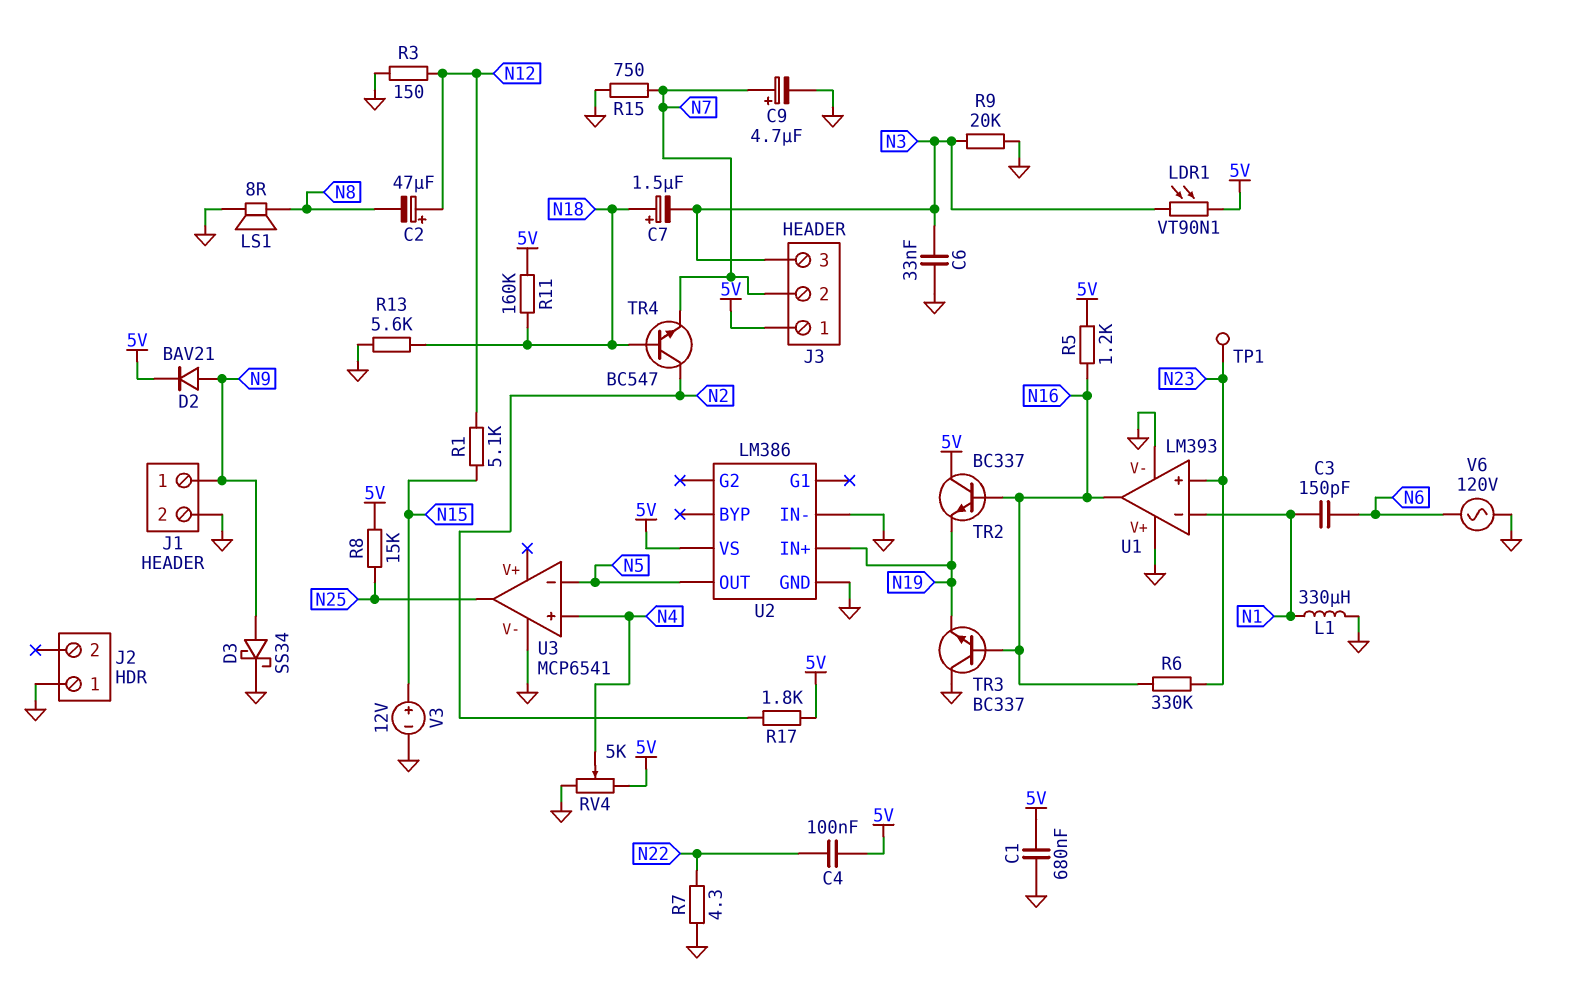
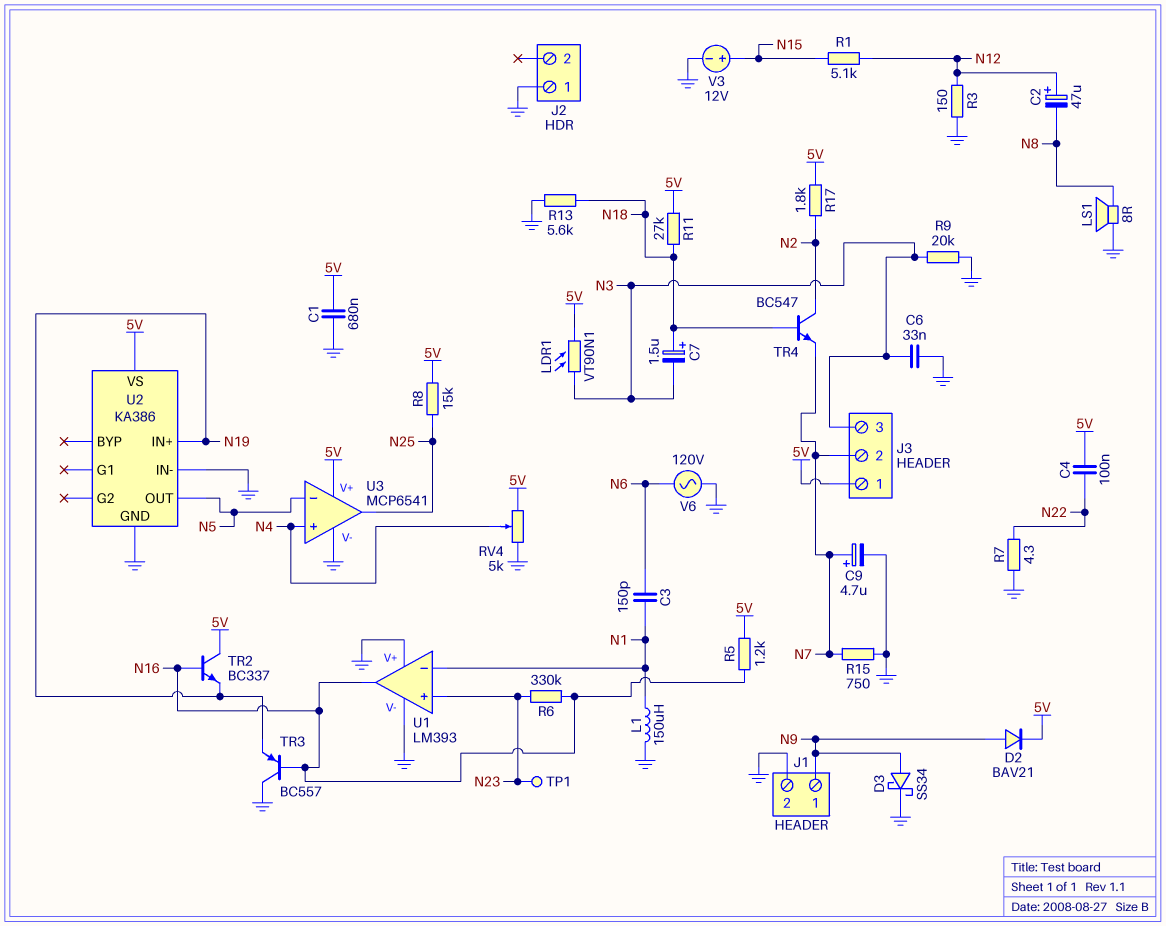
L1: 330uH (GND, N1) -> 150uH (GND, N1)
R11: 160k (5V, N18) -> 27k (5V, N18)
TR3: NPN BC337 (B N16, C GND, E N19) -> PNP BC557 (B N16, C GND, E N19)
U2: LM386 -> KA386
U3 pin V+: none -> 5V

